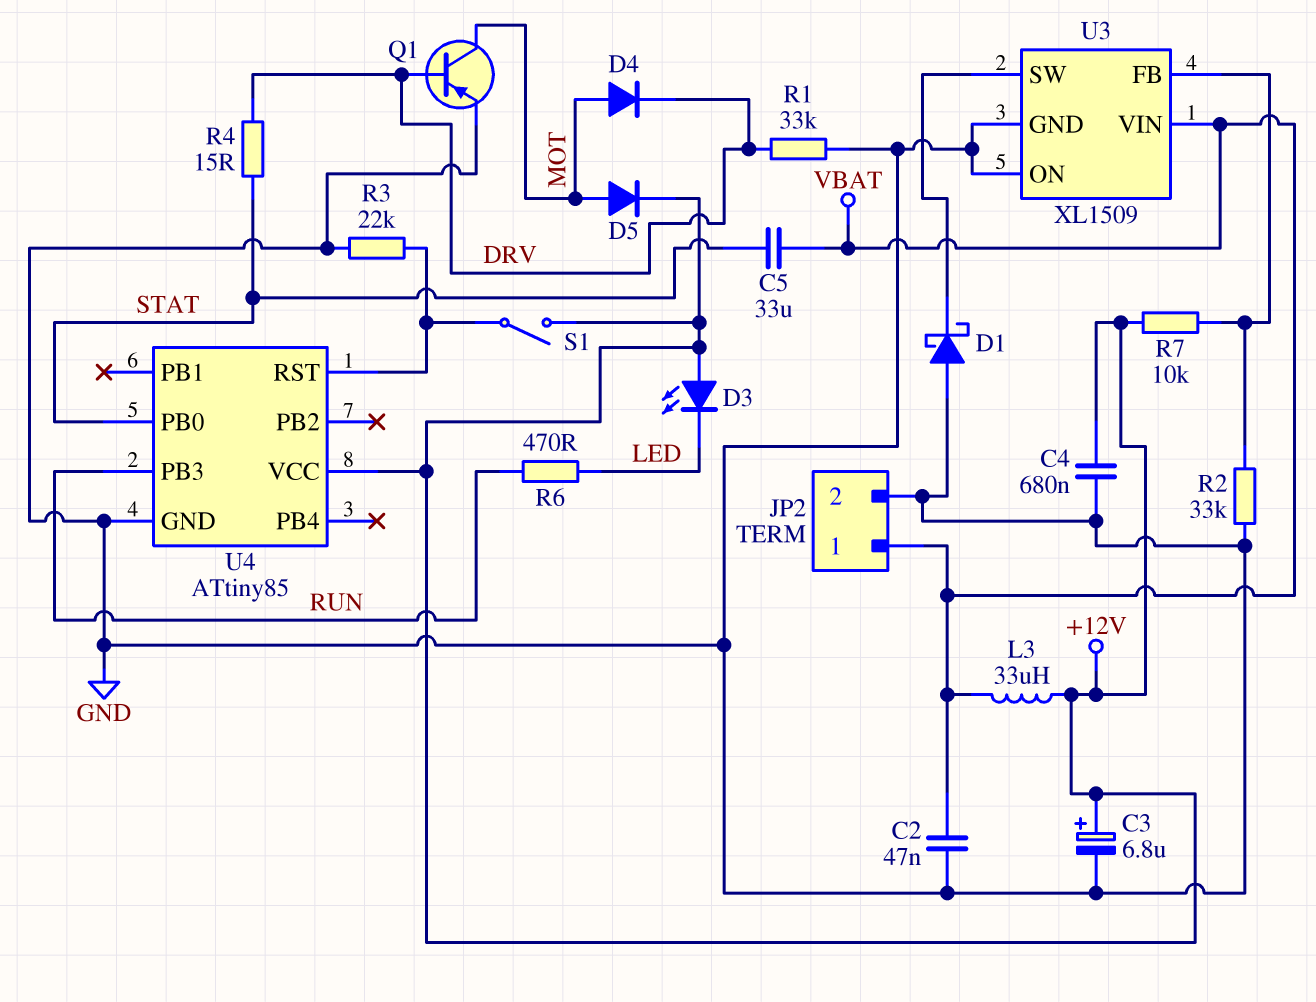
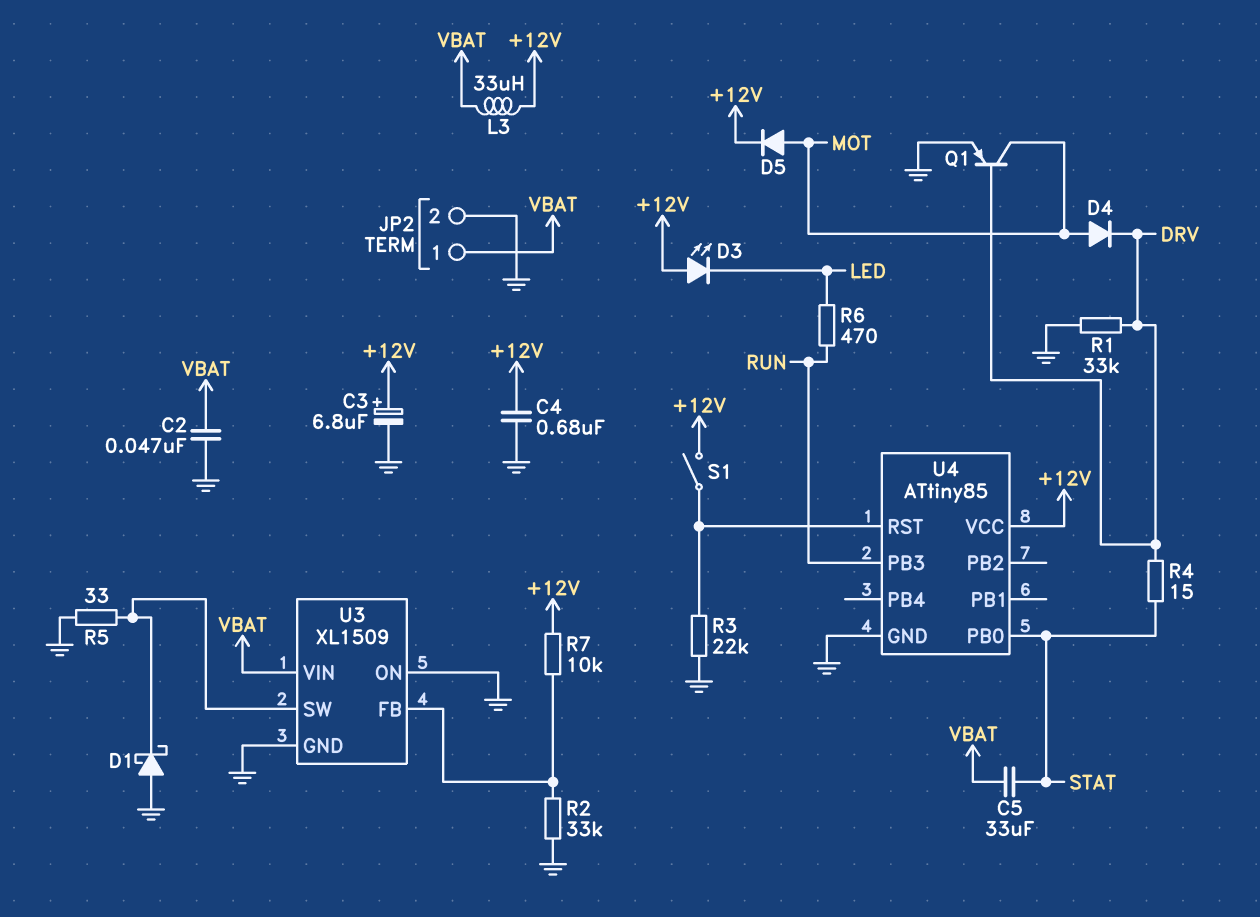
R5: none -> 33 (GND, U3/SW)

